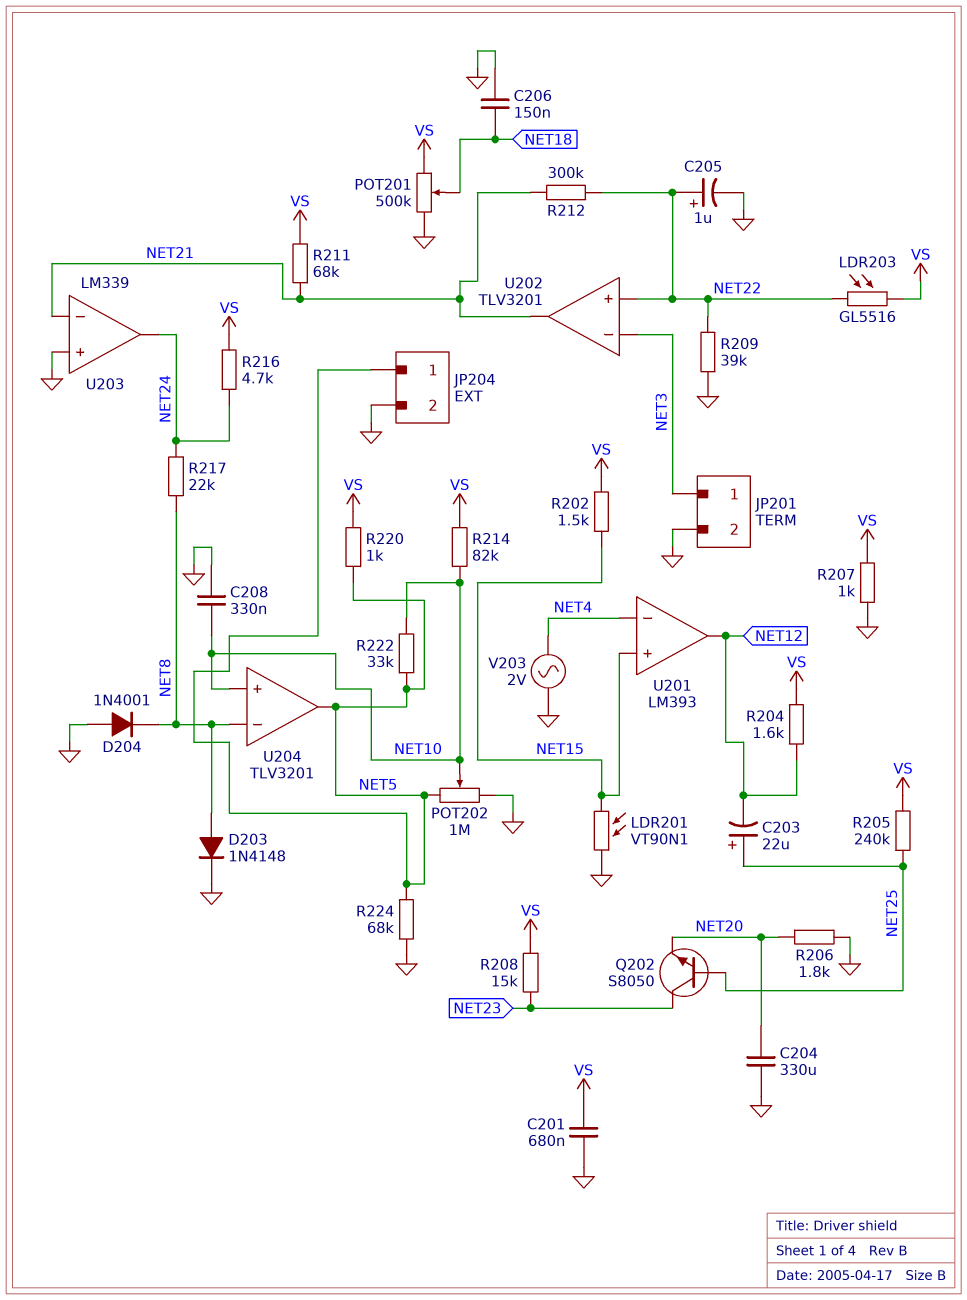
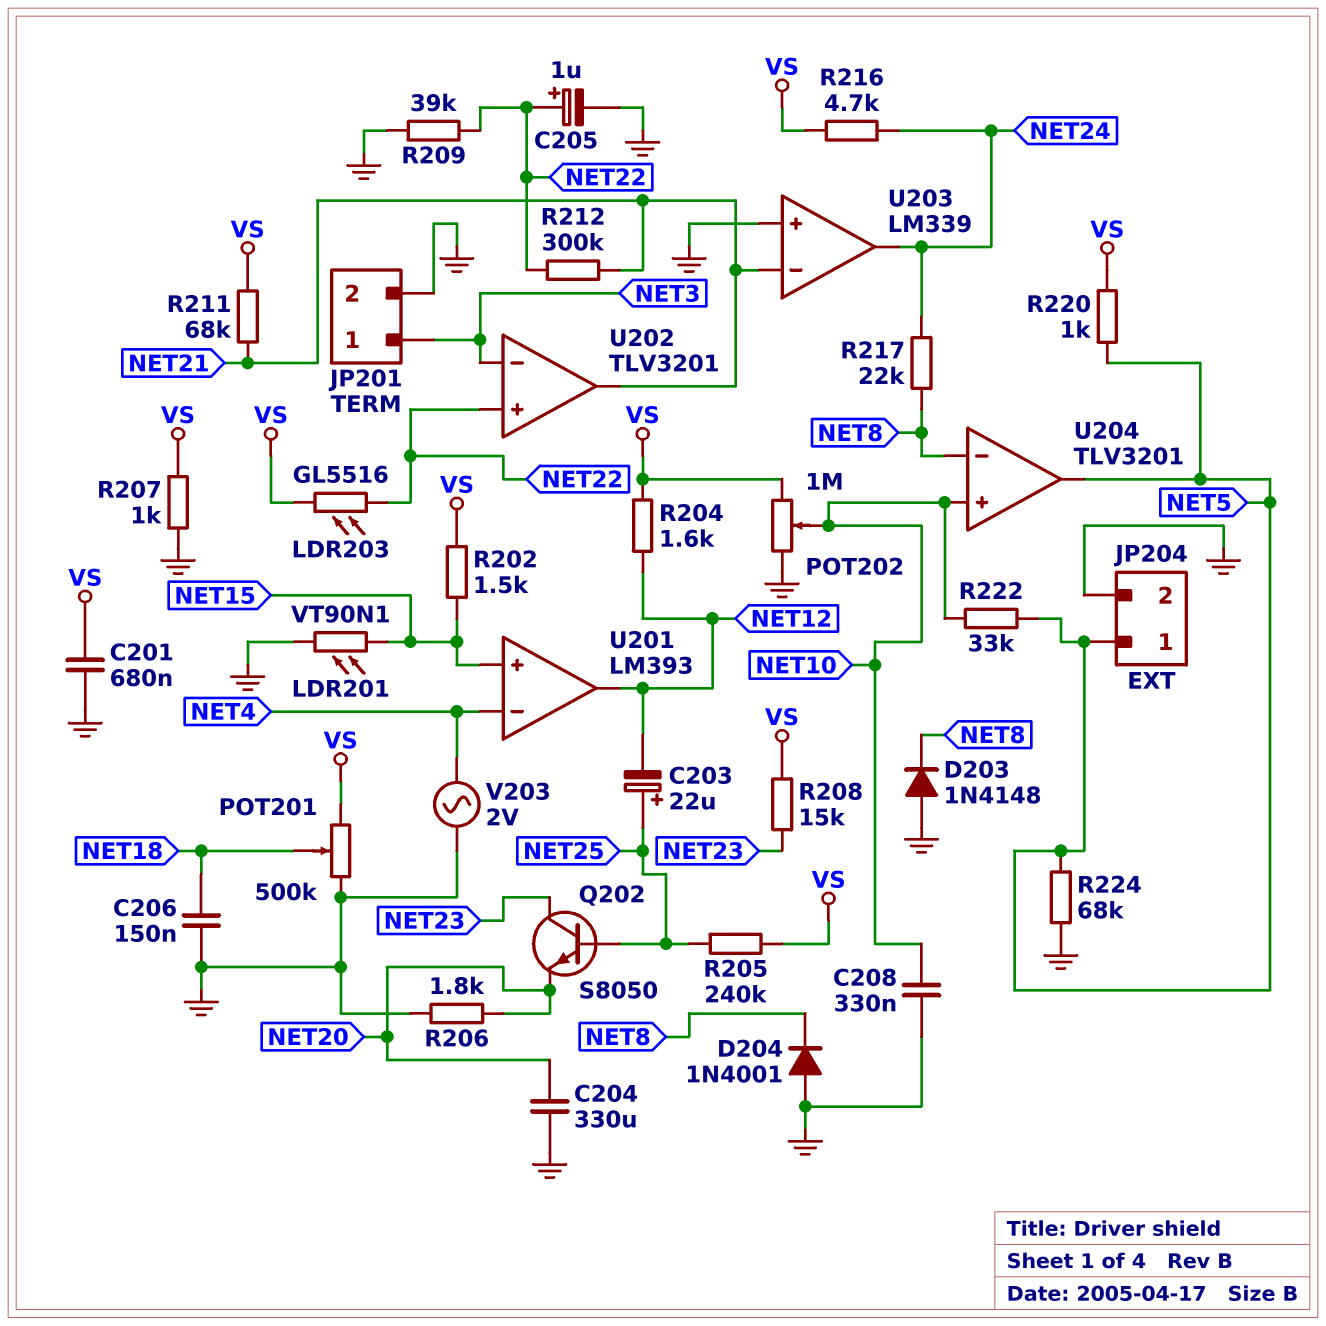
D203: diode 1N4148 (A NET8, K GND) -> diode 1N4148 (A GND, K NET8)
POT202: 1M (GND, NET5, wiper NET10) -> 1M (GND, VS, wiper NET10)
R214: 82k (NET10, VS) -> none

